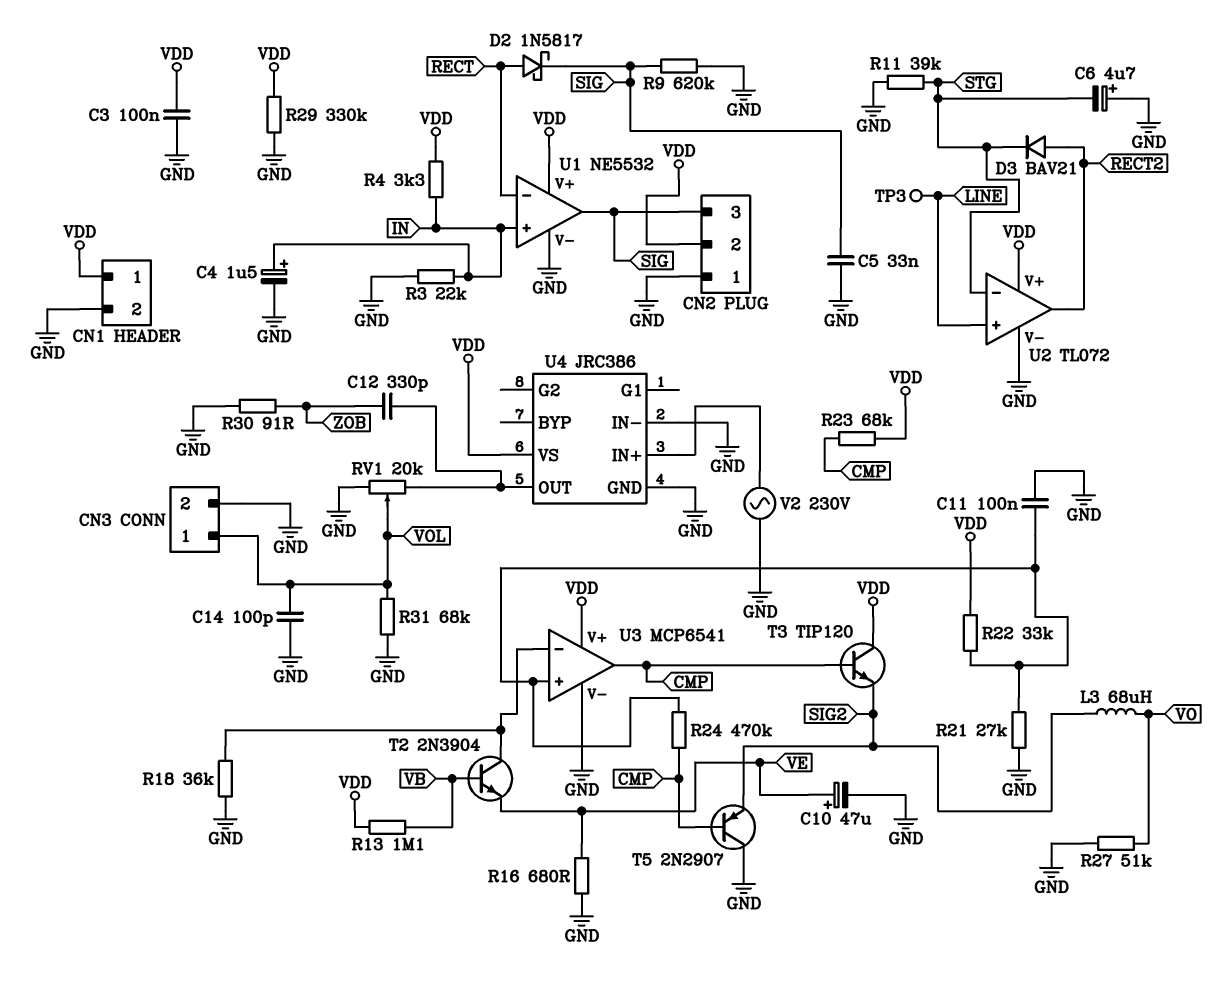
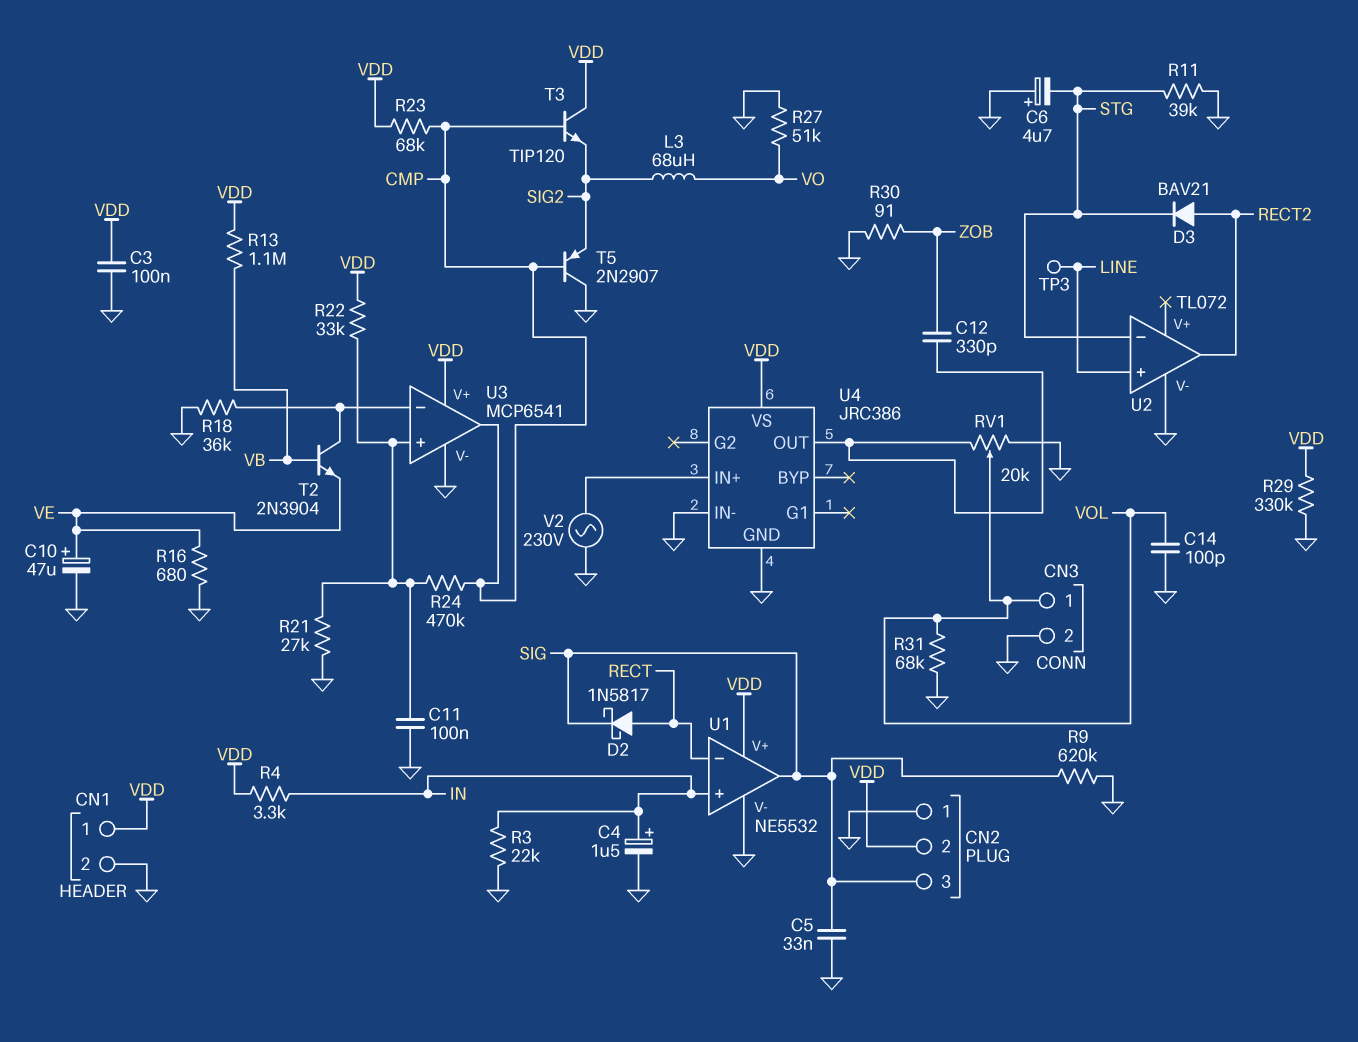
U2 pin V+: VDD -> none

